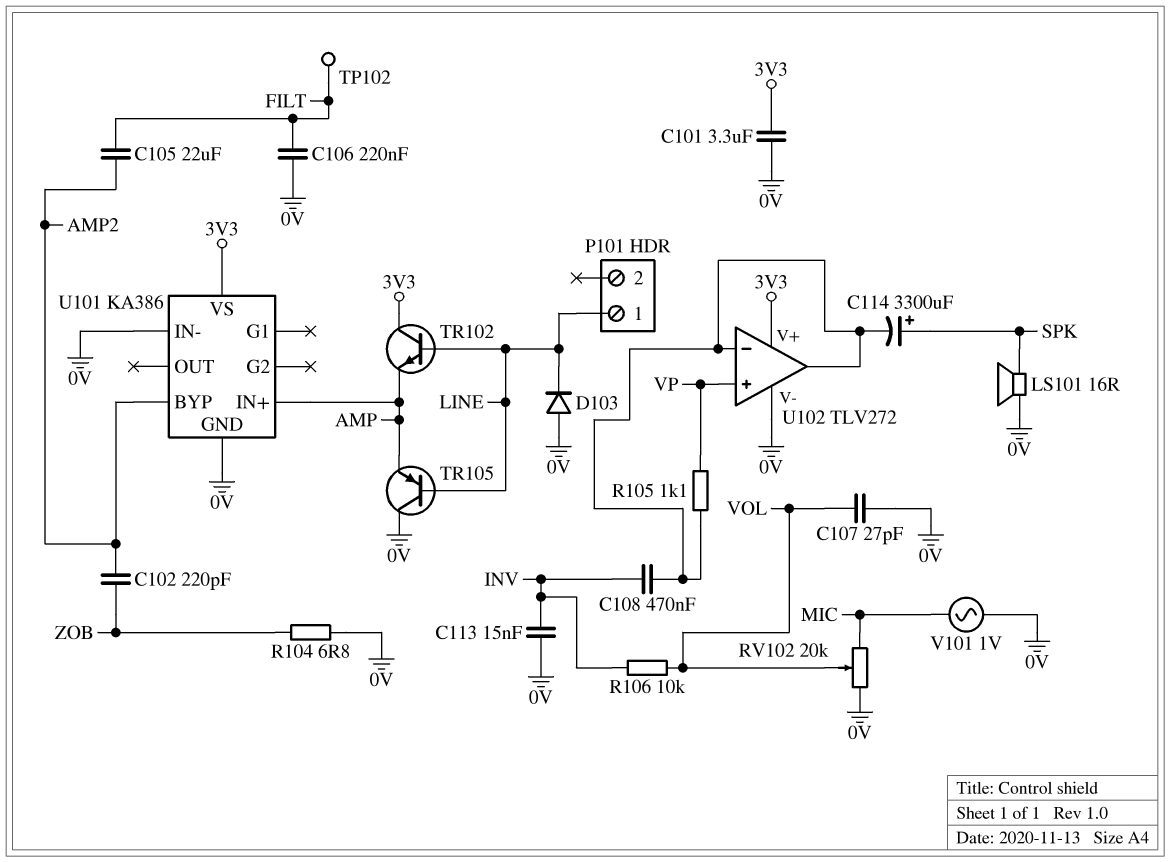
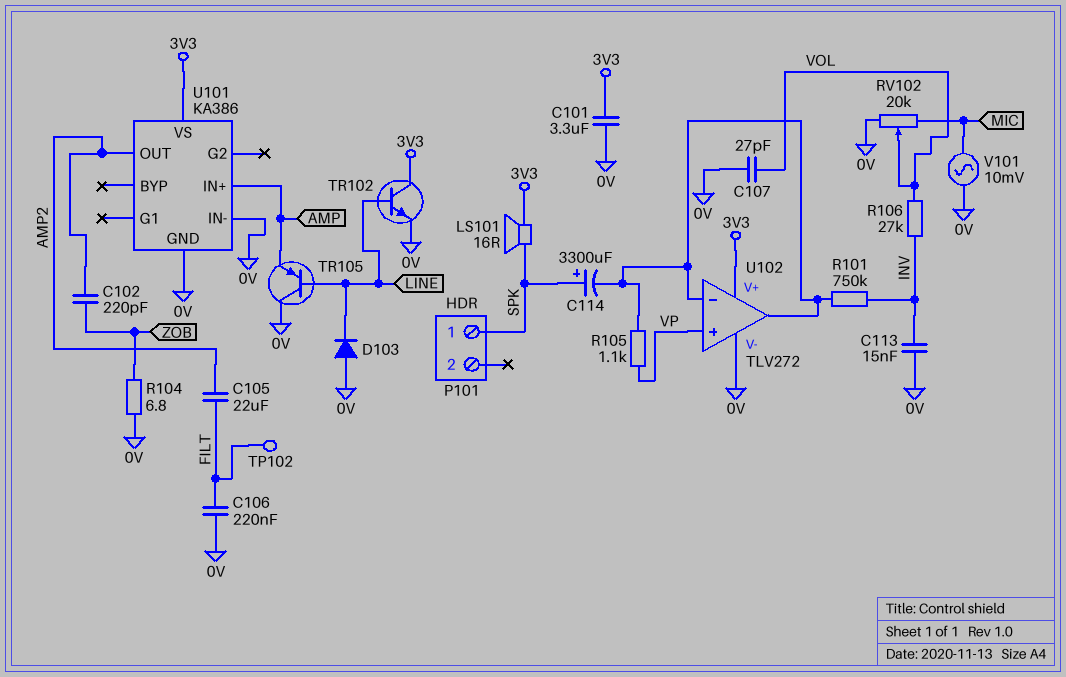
C108: 470nF (INV, U102/in-) -> none
LS101: speaker 16R (0V, SPK) -> speaker 16R (3V3, SPK)
P101 pin 1: LINE -> SPK
R101: none -> 750k (INV, U102/in-)
R106: 10k (INV, VOL) -> 27k (INV, VOL)
TR102: NPN (B LINE, C 3V3, E AMP) -> NPN (B LINE, C 3V3, E 0V)
U101 pin BYP: AMP2 -> none
U101 pin OUT: none -> AMP2
V101: AC 1V (0V, MIC) -> AC 10mV (0V, MIC)

